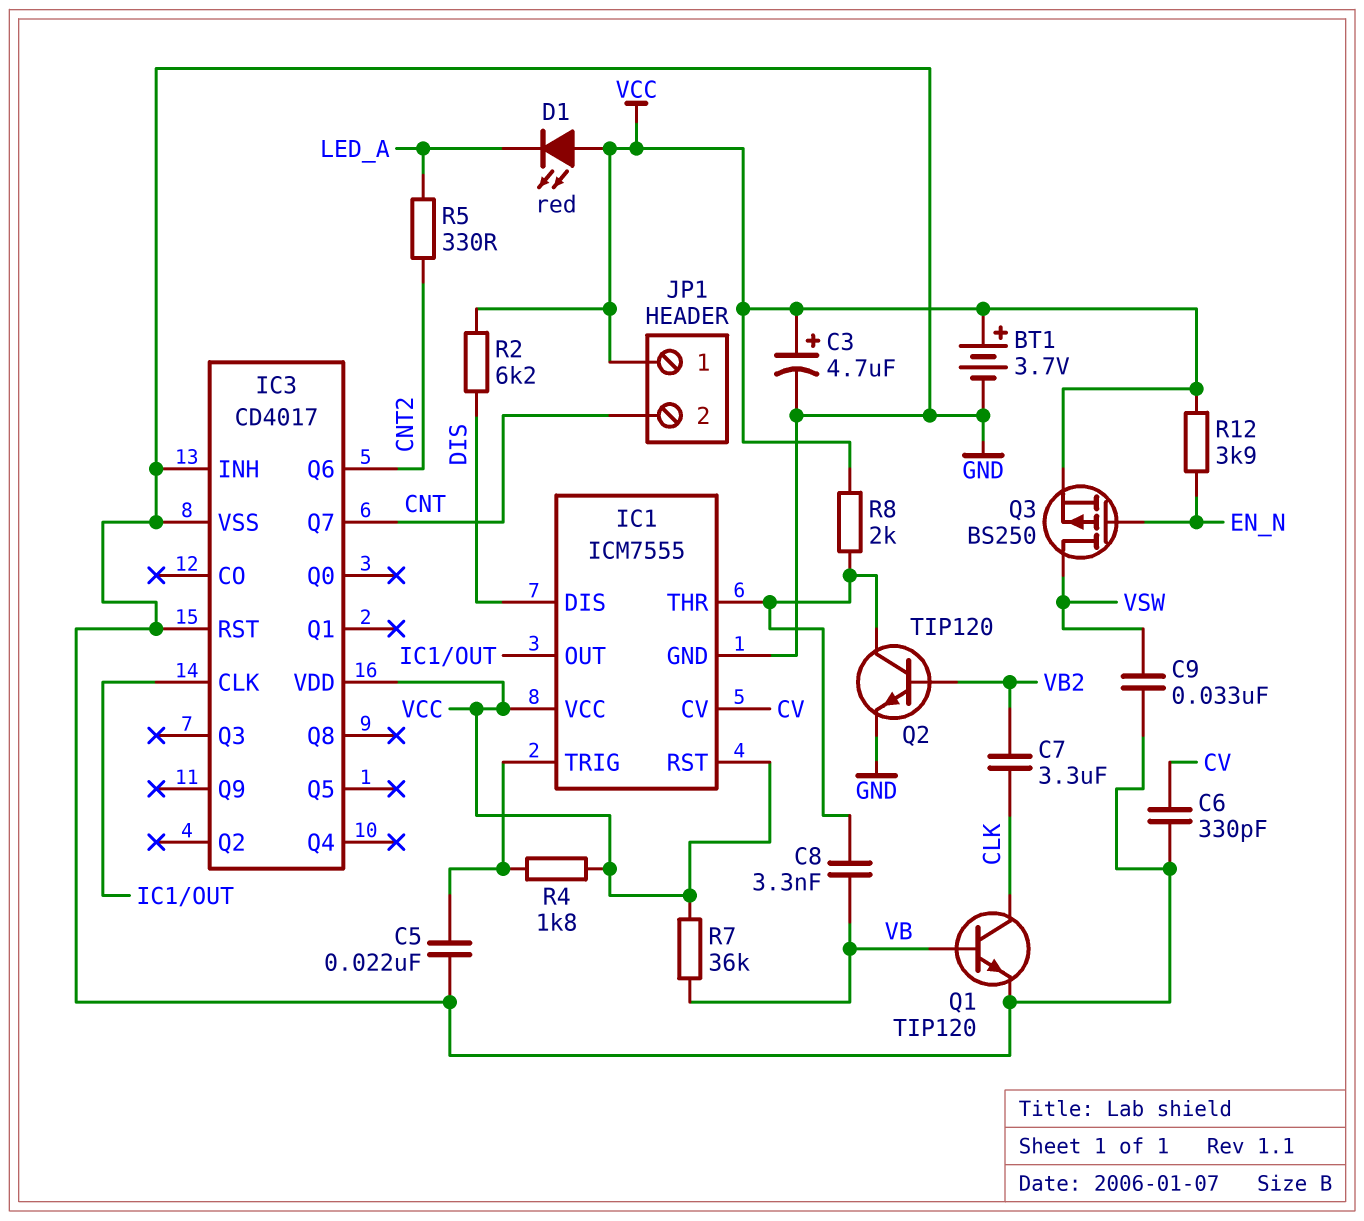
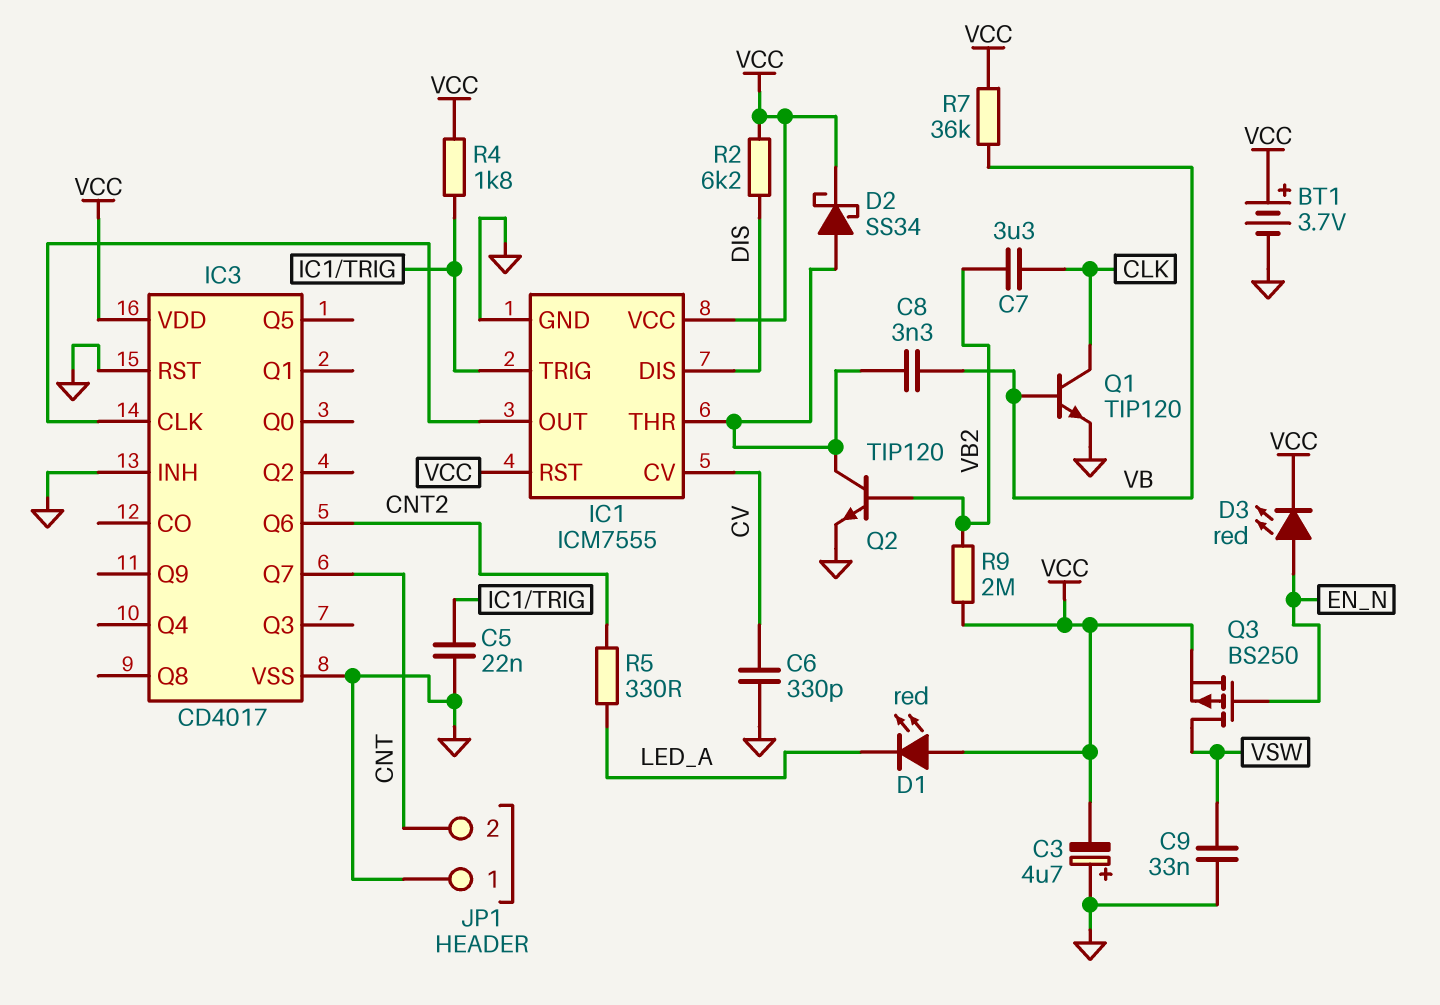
C3: 4.7uF (plus VCC, minus GND) -> 4.7uF (plus GND, minus VCC)
D2: none -> schottky SS34 (A IC1/THR, K VCC)
D3: none -> LED red (A EN_N, K VCC)
JP1 pin 1: VCC -> GND
R8: 2k (IC1/THR, VCC) -> none
R9: none -> 2M (VB2, VCC)
R12: 3.9k (EN_N, VCC) -> none

